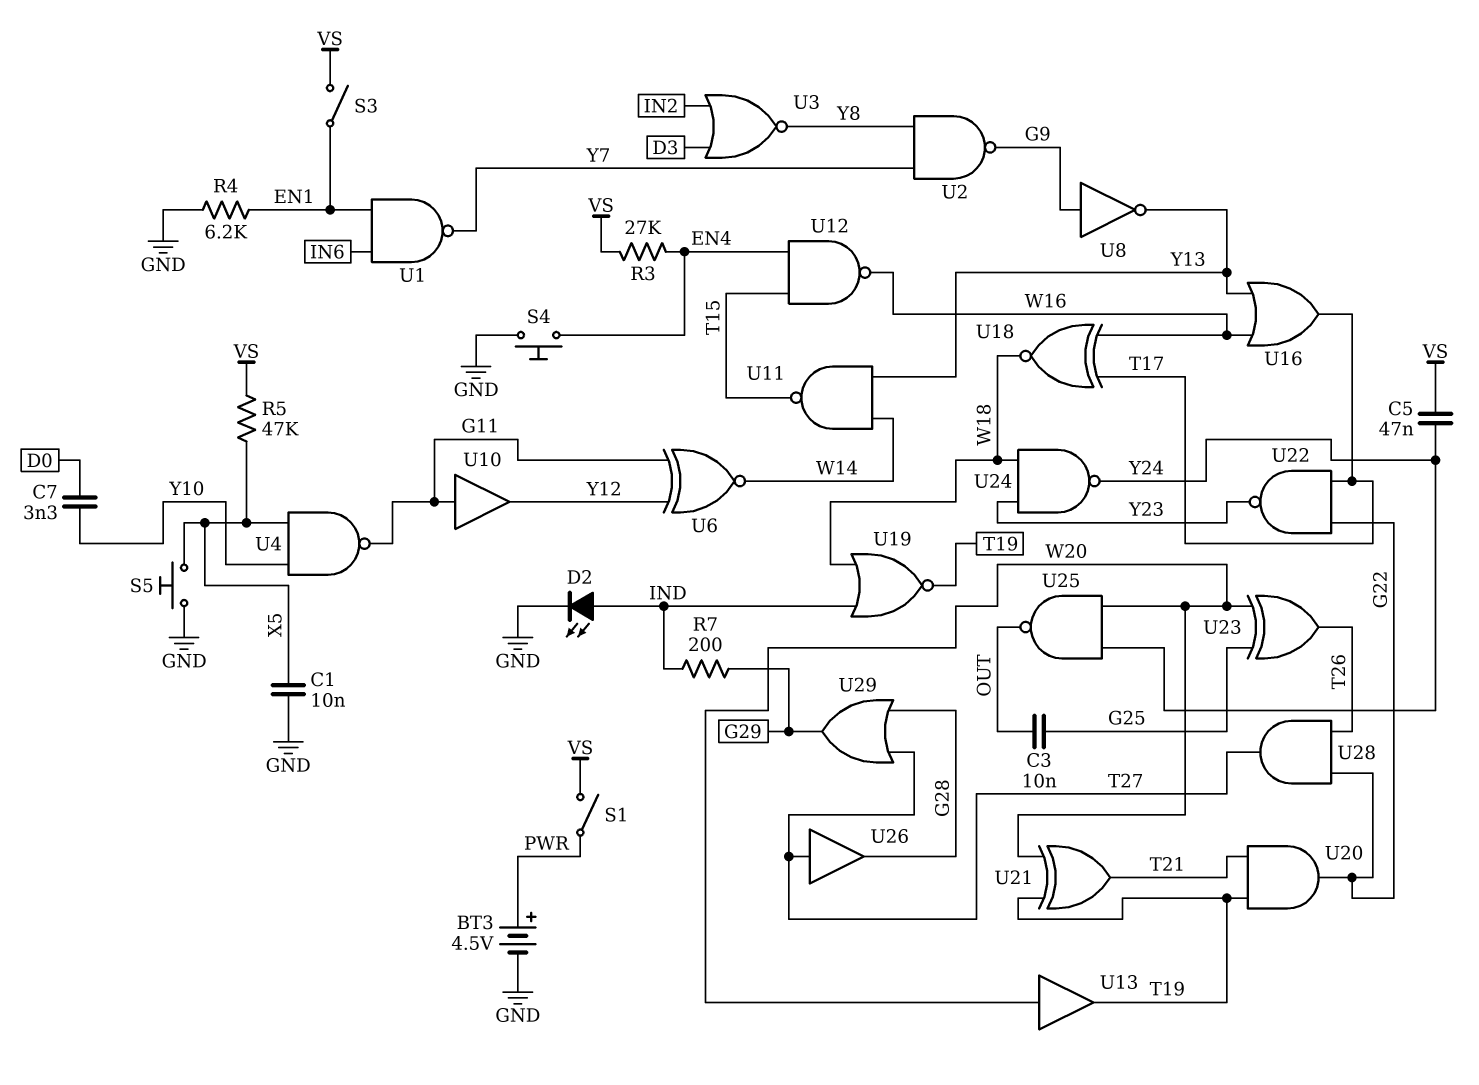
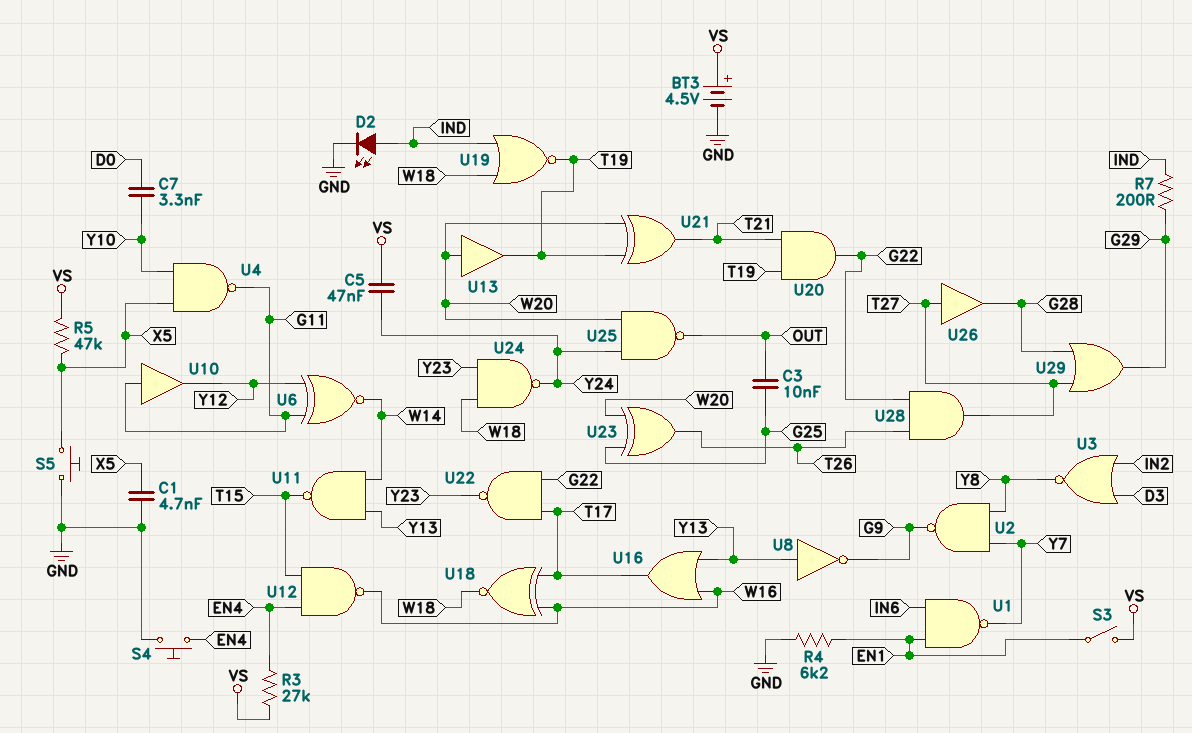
BT3: 4.5V (plus PWR, minus GND) -> 4.5V (plus VS, minus GND)
C1: 10nF (GND, X5) -> 4.7nF (GND, X5)
S1: switch (PWR, VS) -> none
U8: NOT (in G9, out Y13) -> NOT (in Y13, out G9)

